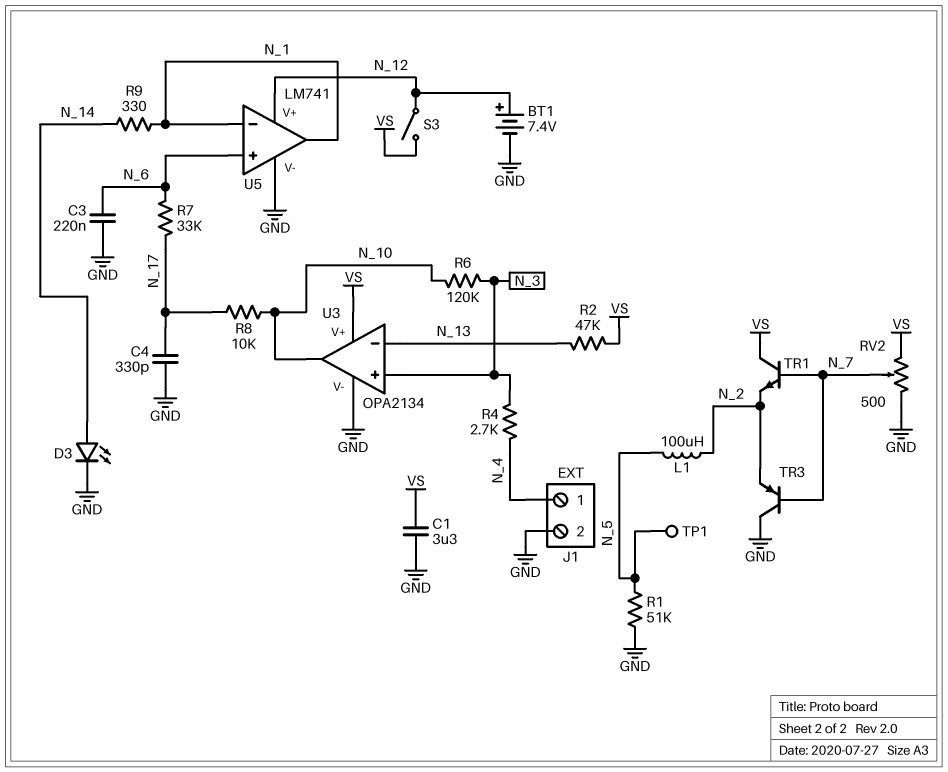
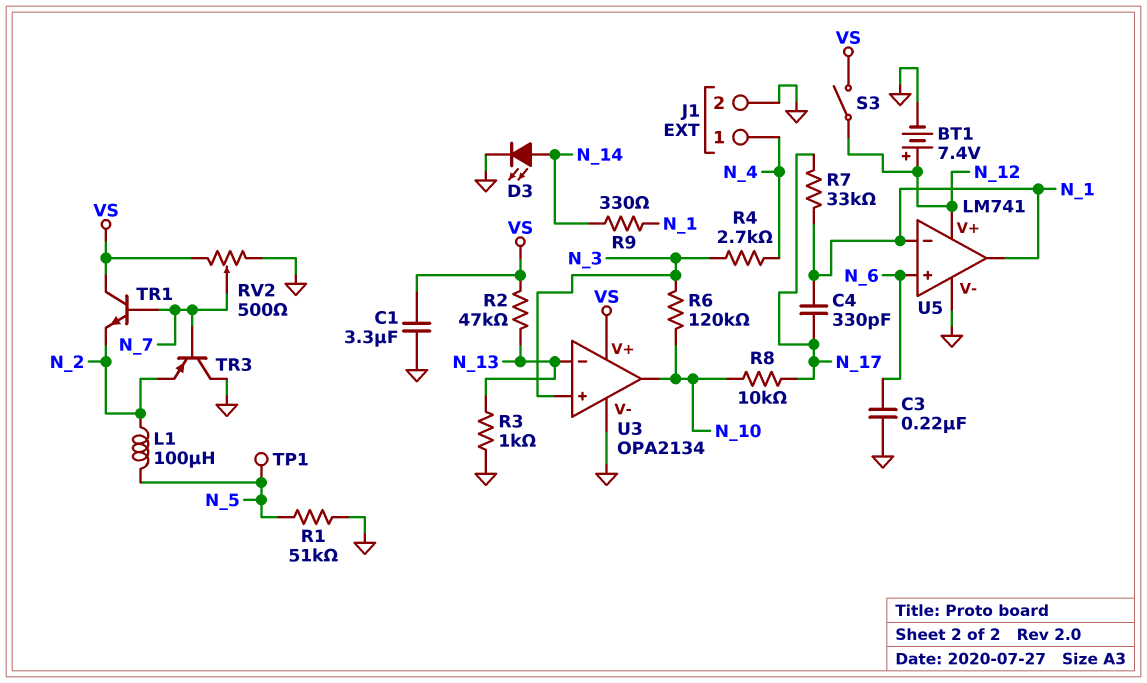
C4: 330pF (GND, N_17) -> 330pF (N_1, N_17)
R3: none -> 1k (GND, N_13)
R7: 33k (N_6, N_17) -> 33k (N_1, N_17)

